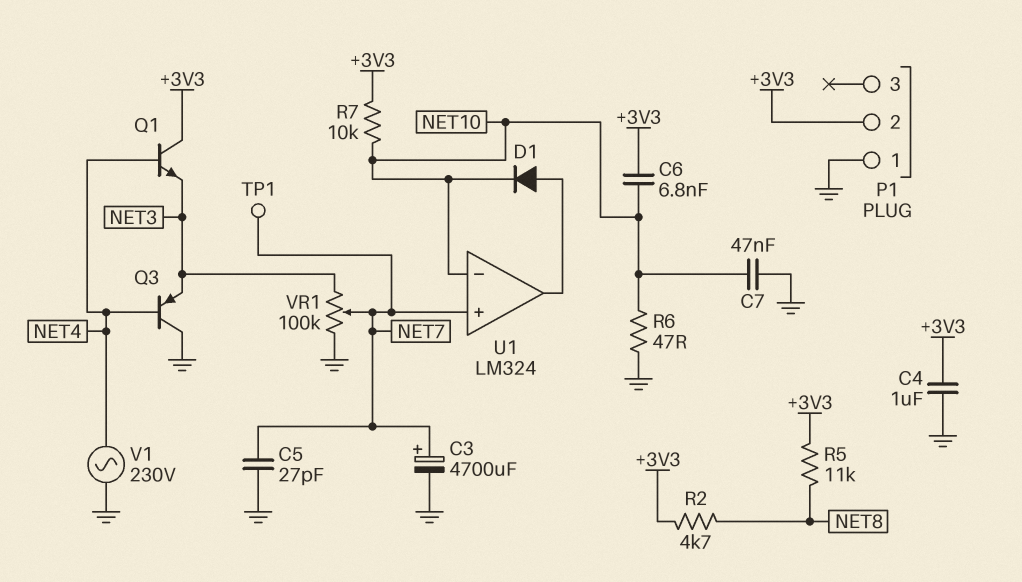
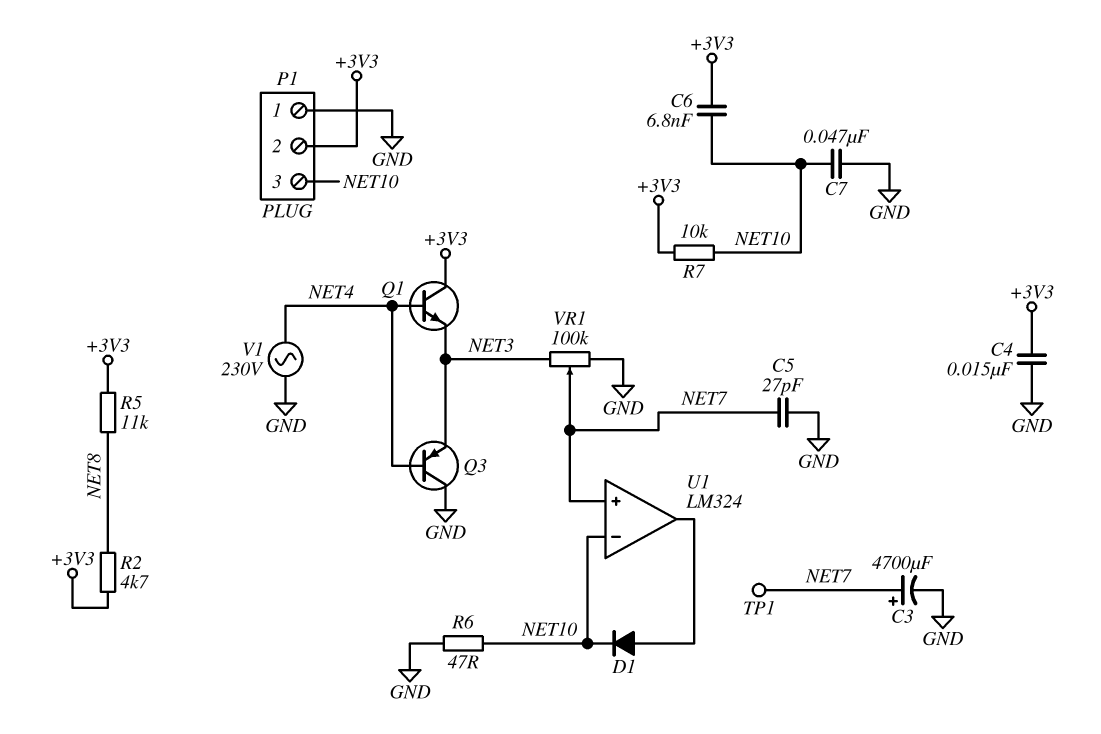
C4: 1uF (+3V3, GND) -> 15nF (+3V3, GND)
P1 pin 3: none -> NET10

